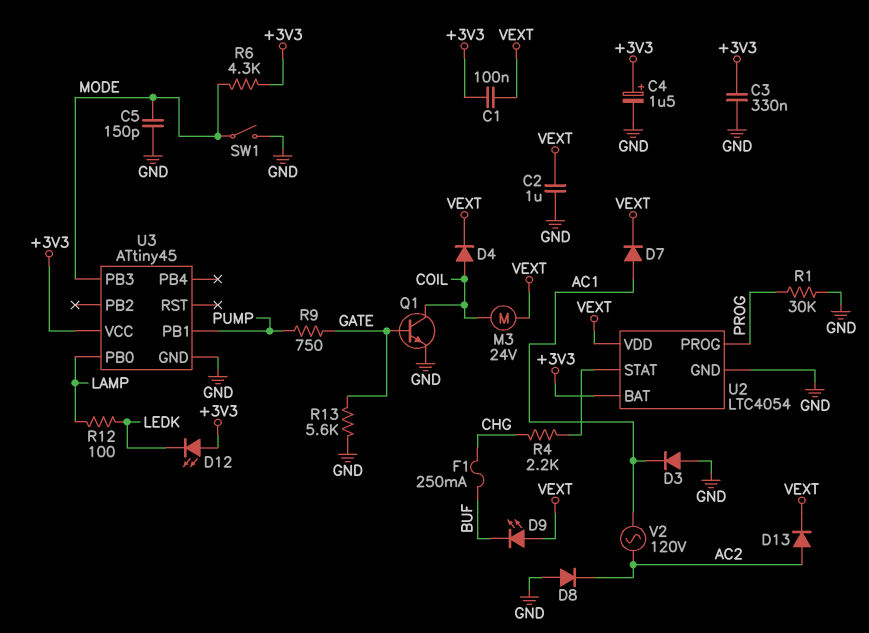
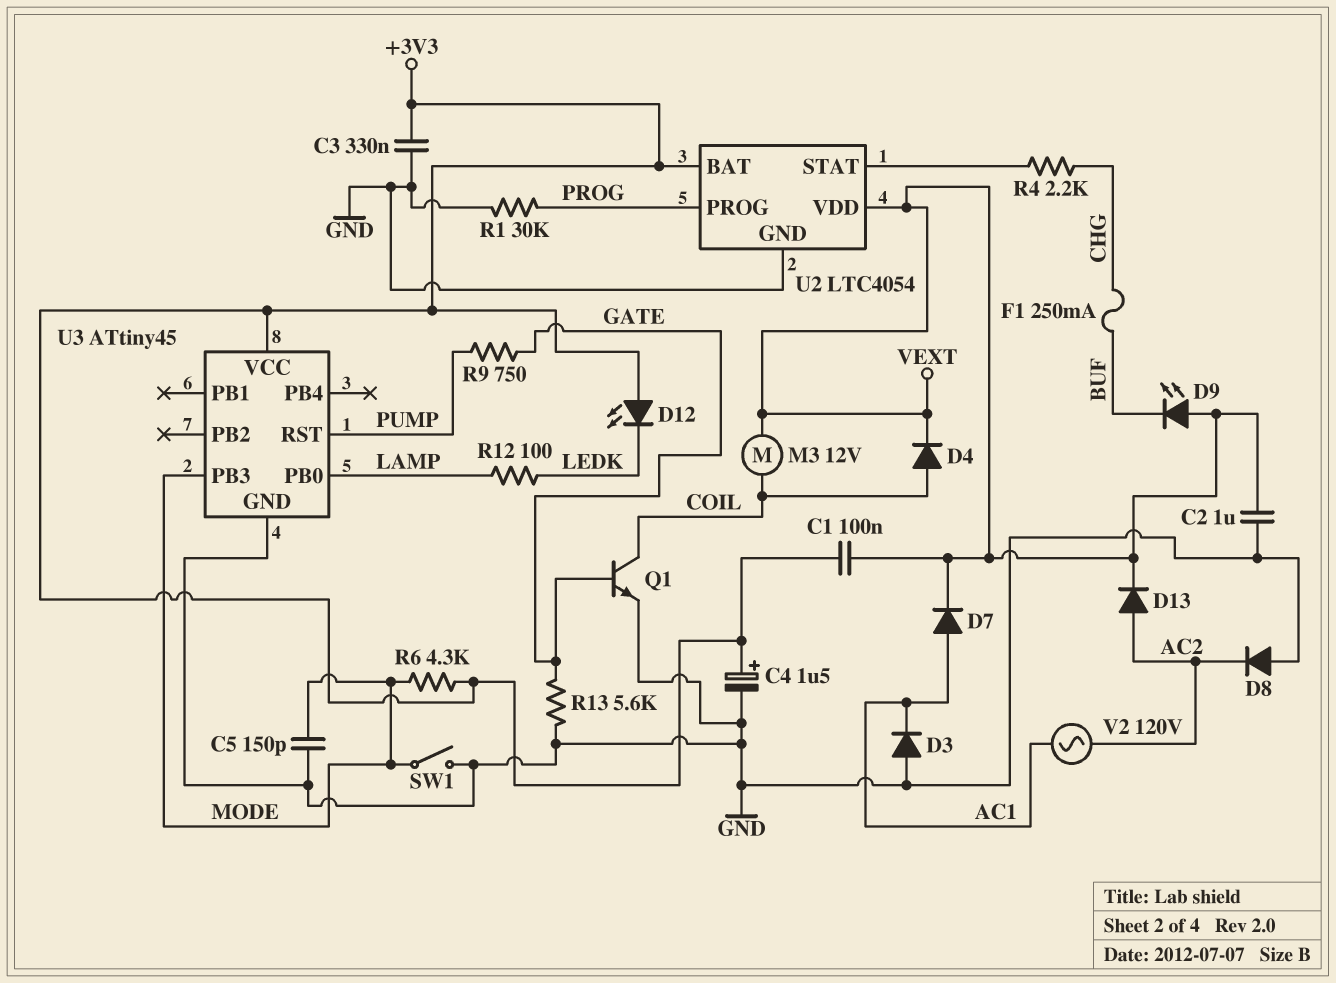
M3: motor 24V (COIL, VEXT) -> motor 12V (COIL, VEXT)
U3 pin PB1: PUMP -> none
U3 pin RST: none -> PUMP

